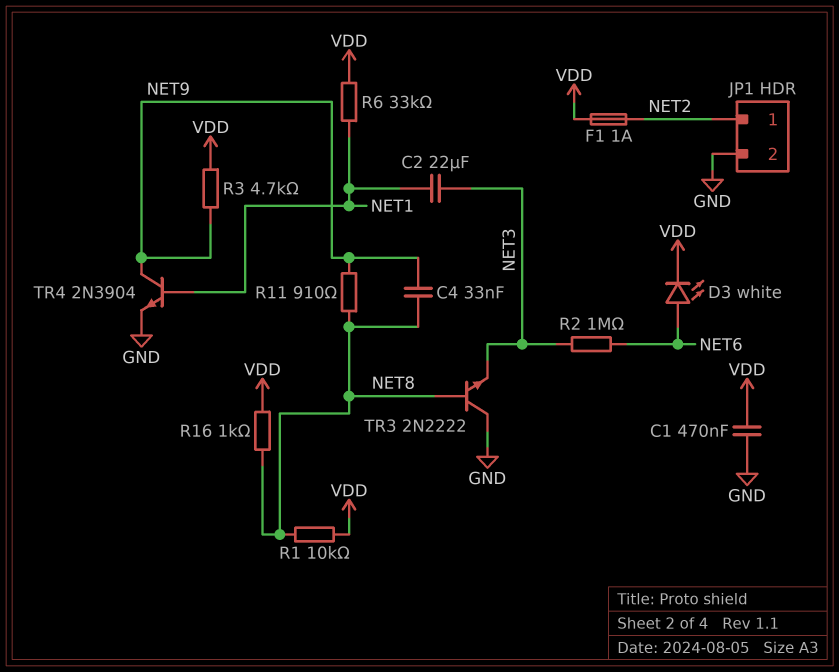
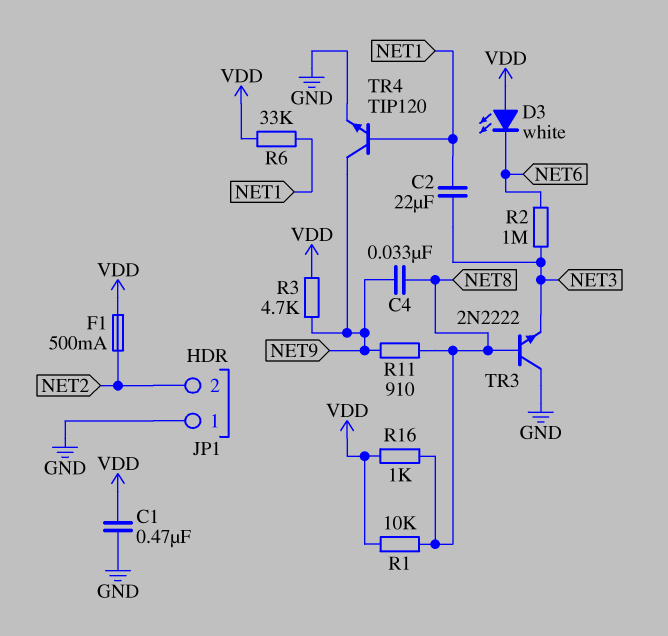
D3: LED white (A NET6, K VDD) -> LED white (A VDD, K NET6)
F1: 1A (NET2, VDD) -> 500mA (NET2, VDD)
JP1 pin 1: NET2 -> GND
JP1 pin 2: GND -> NET2
TR4: NPN 2N3904 (B NET1, C NET9, E GND) -> NPN TIP120 (B NET1, C NET9, E GND)

